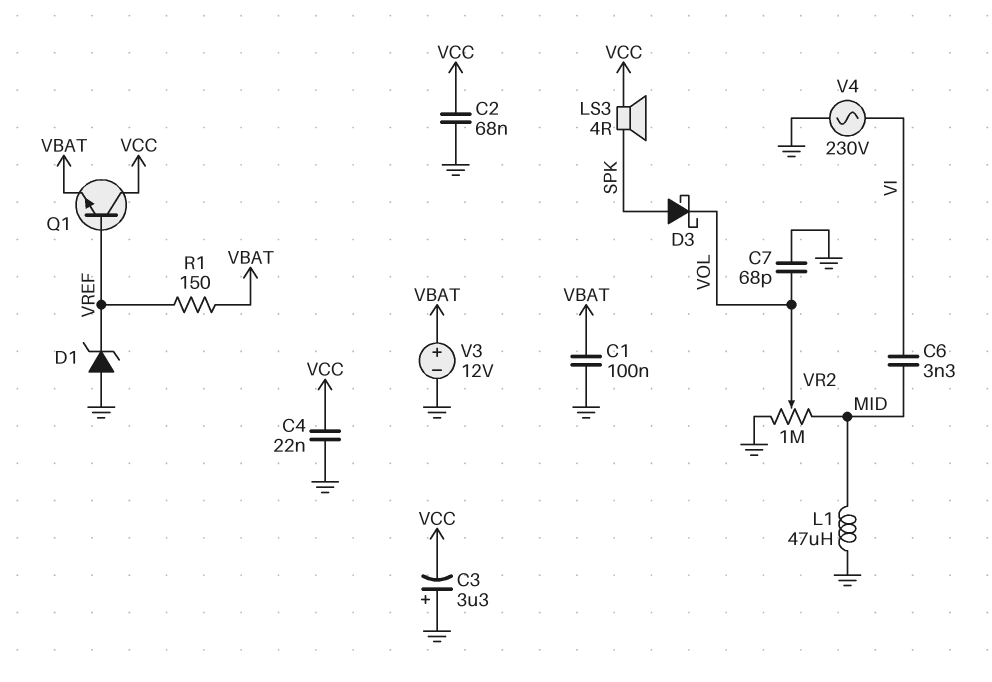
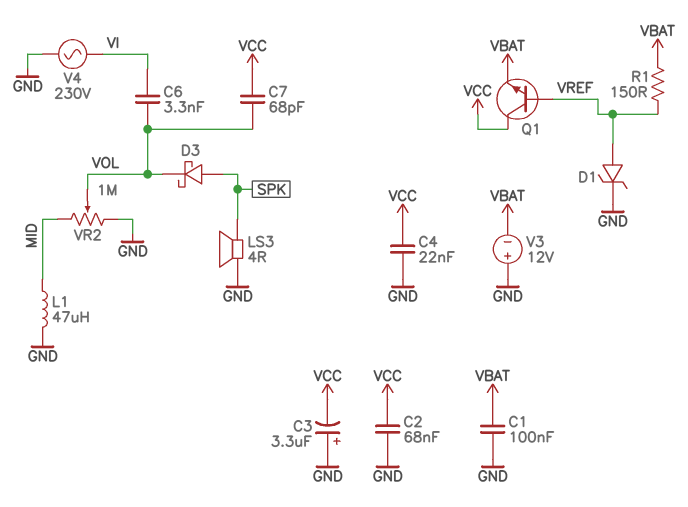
C6: 3.3nF (MID, VI) -> 3.3nF (VI, VOL)
C7: 68pF (GND, VOL) -> 68pF (VCC, VOL)
D1: zener (A GND, K VREF) -> zener (A VREF, K GND)
LS3: speaker 4R (SPK, VCC) -> speaker 4R (GND, SPK)
V3: 12V (plus VBAT, minus GND) -> 12V (plus GND, minus VBAT)

